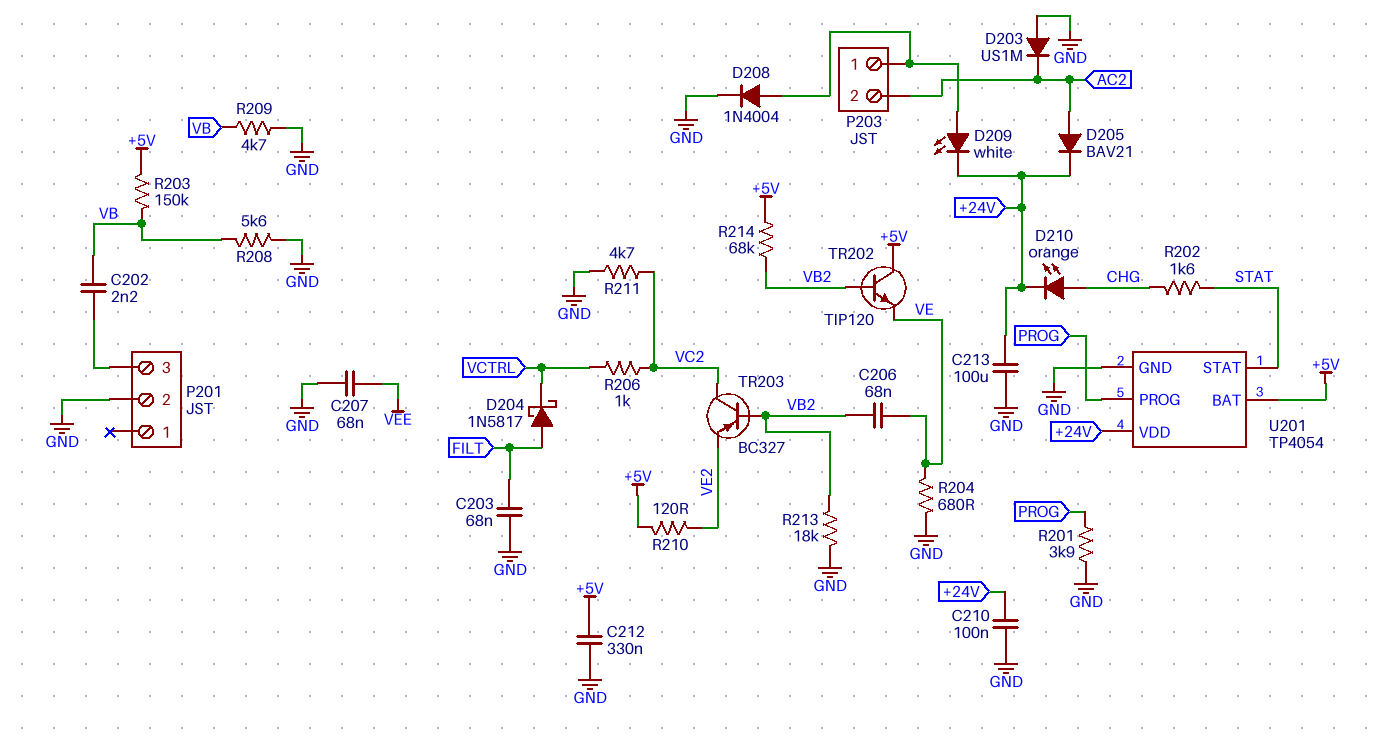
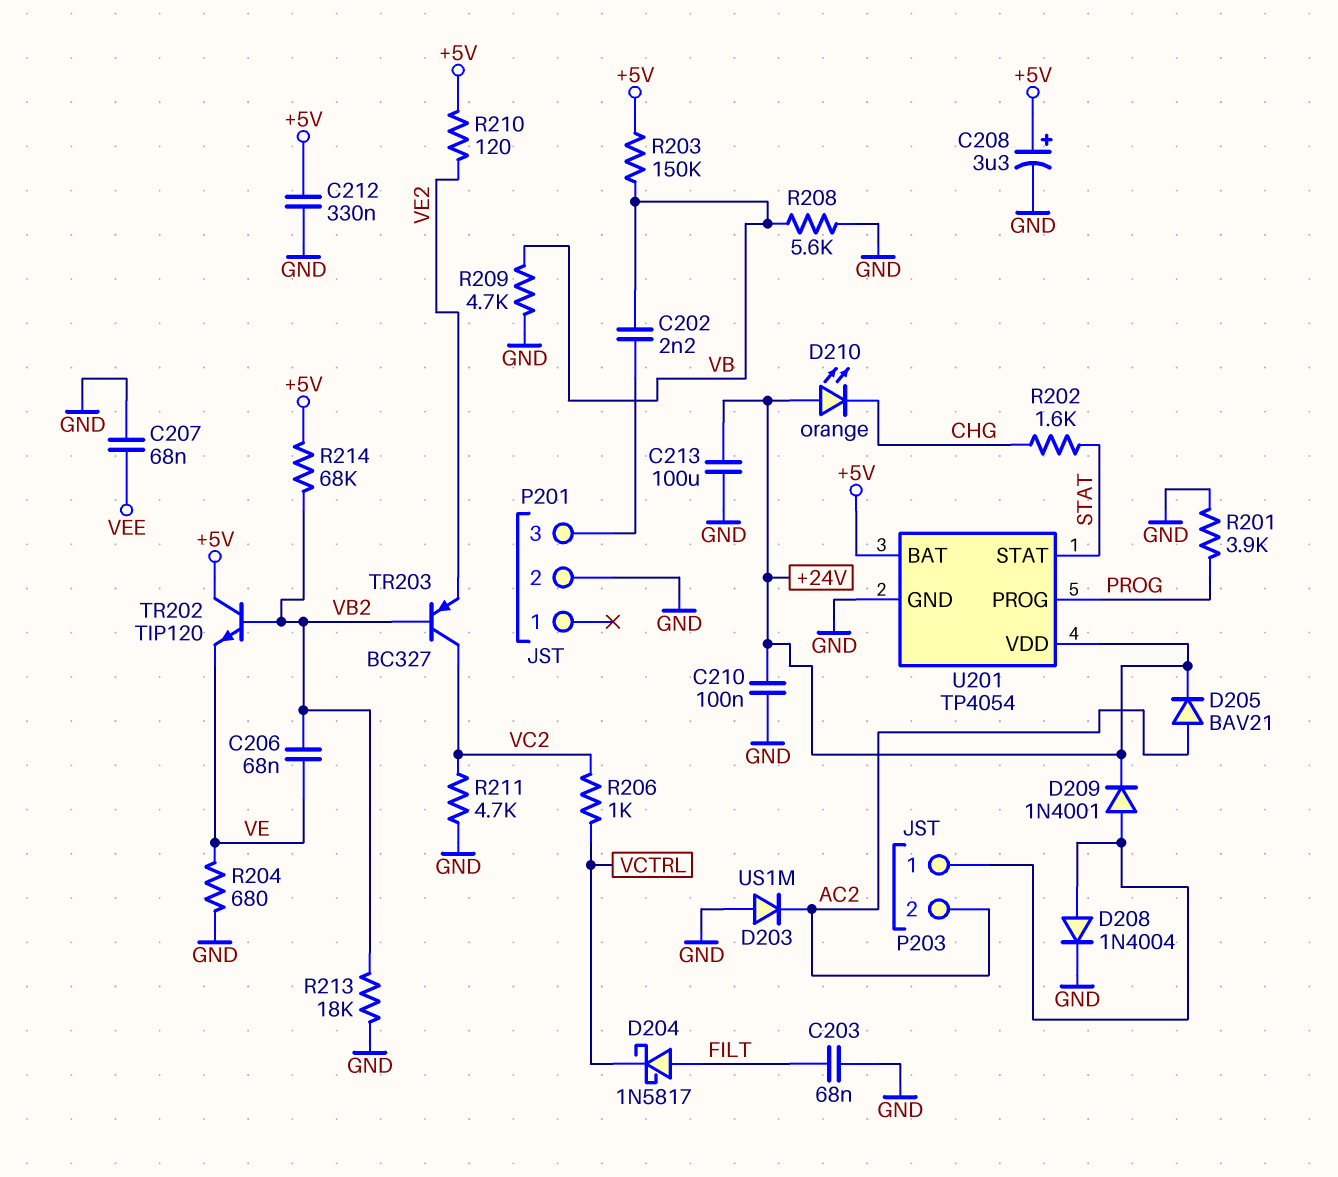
C208: none -> 3.3uF (plus +5V, minus GND)
D209: LED white (A P203/1, K +24V) -> diode 1N4001 (A P203/1, K +24V)
D210: LED orange (A CHG, K +24V) -> LED orange (A +24V, K CHG)

